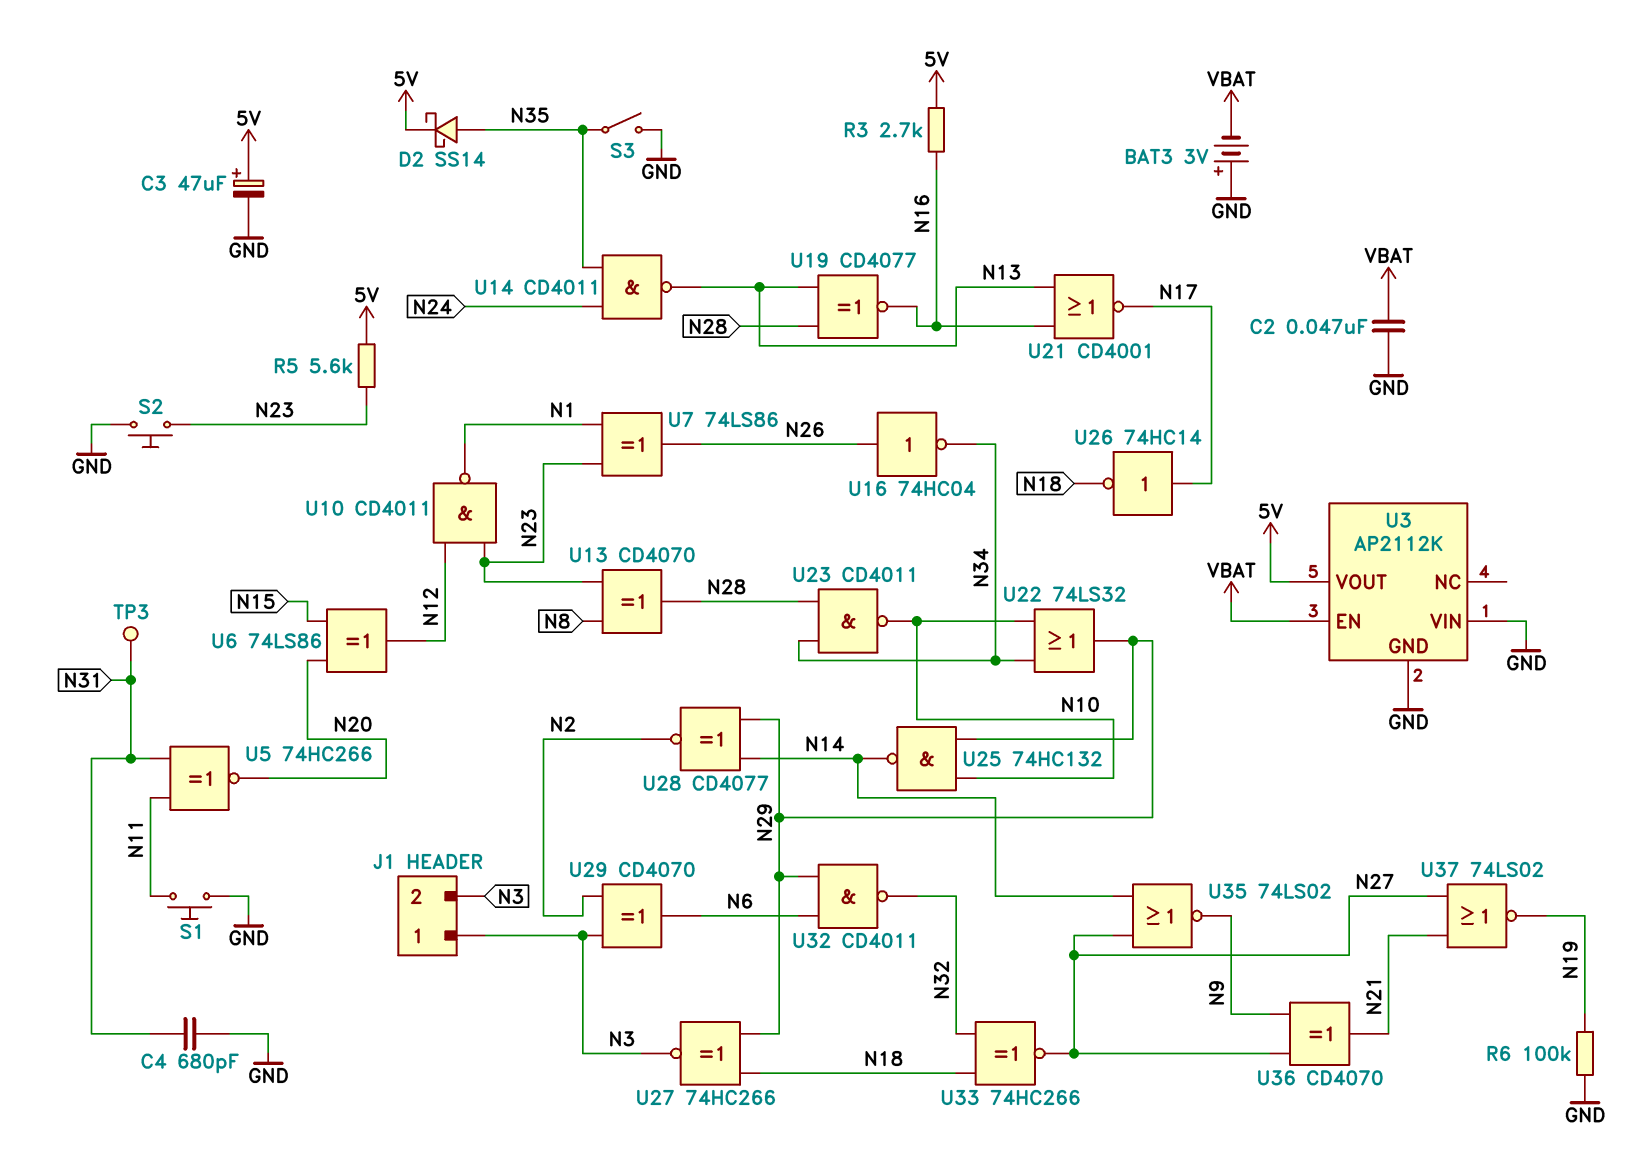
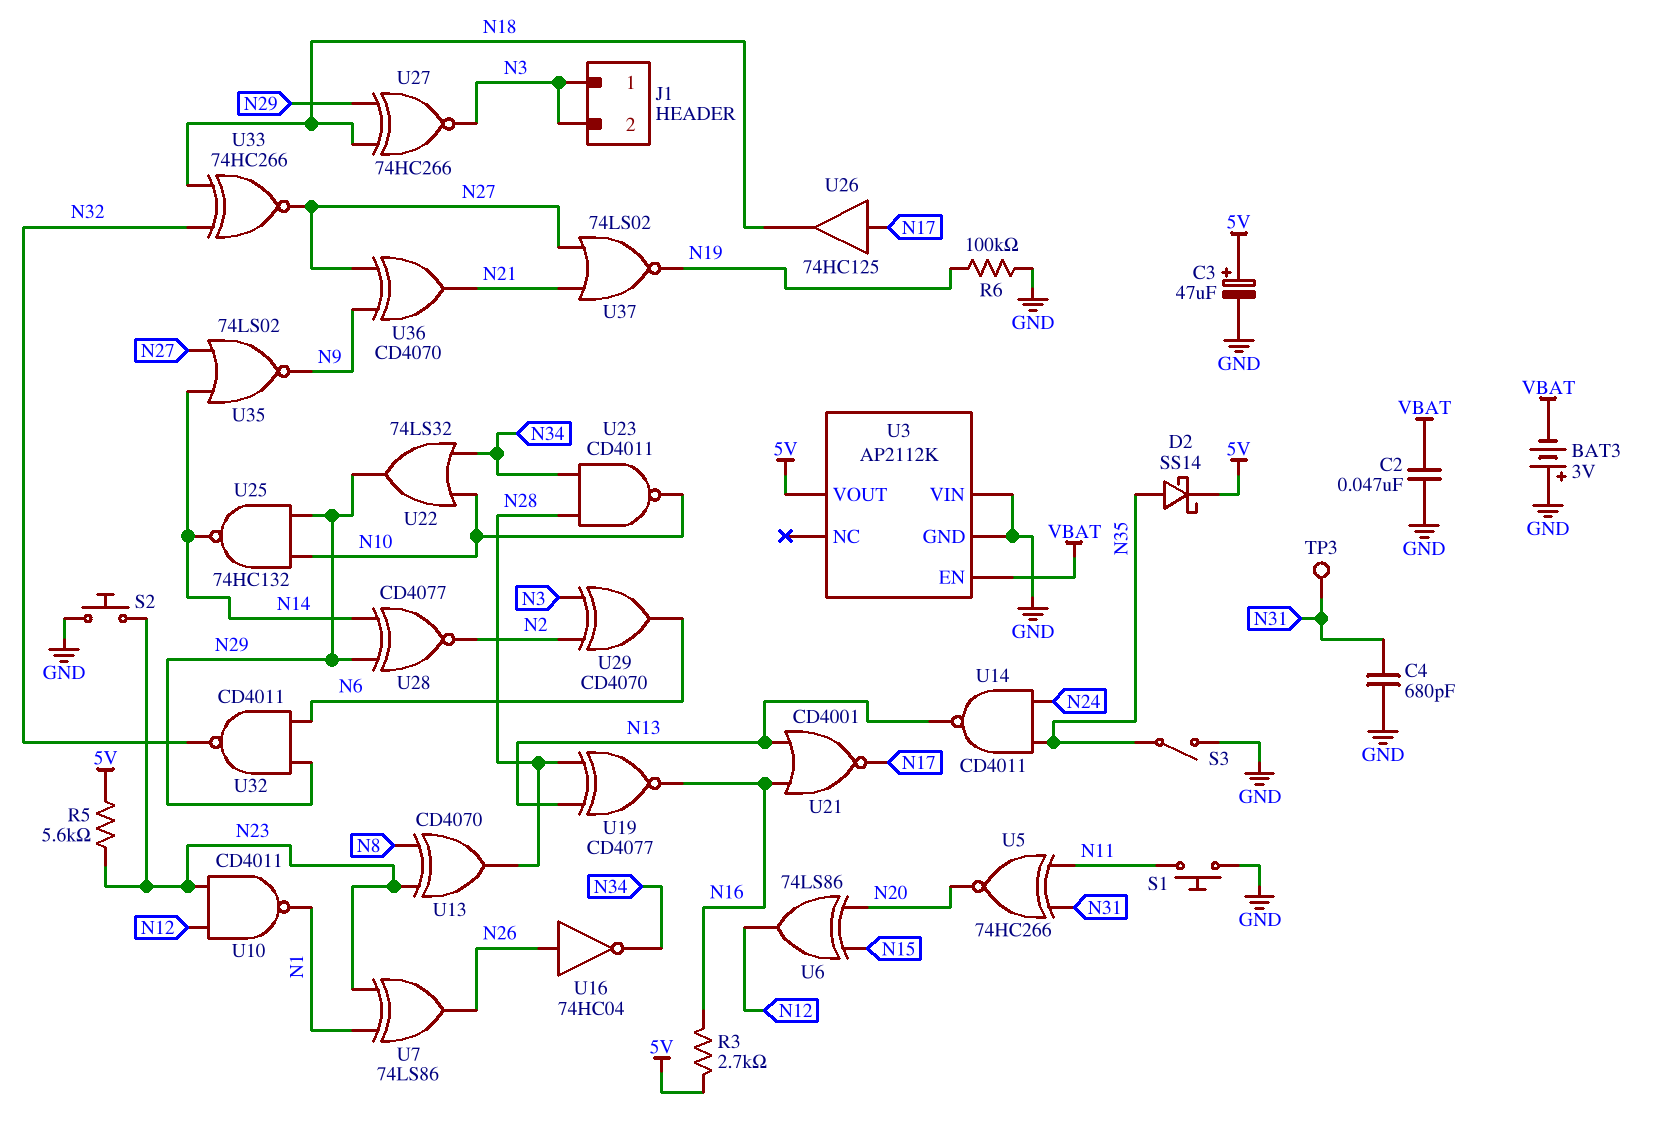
U26: NOT 74HC14 (in N17, out N18) -> buffer 74HC125 (in N17, out N18)

